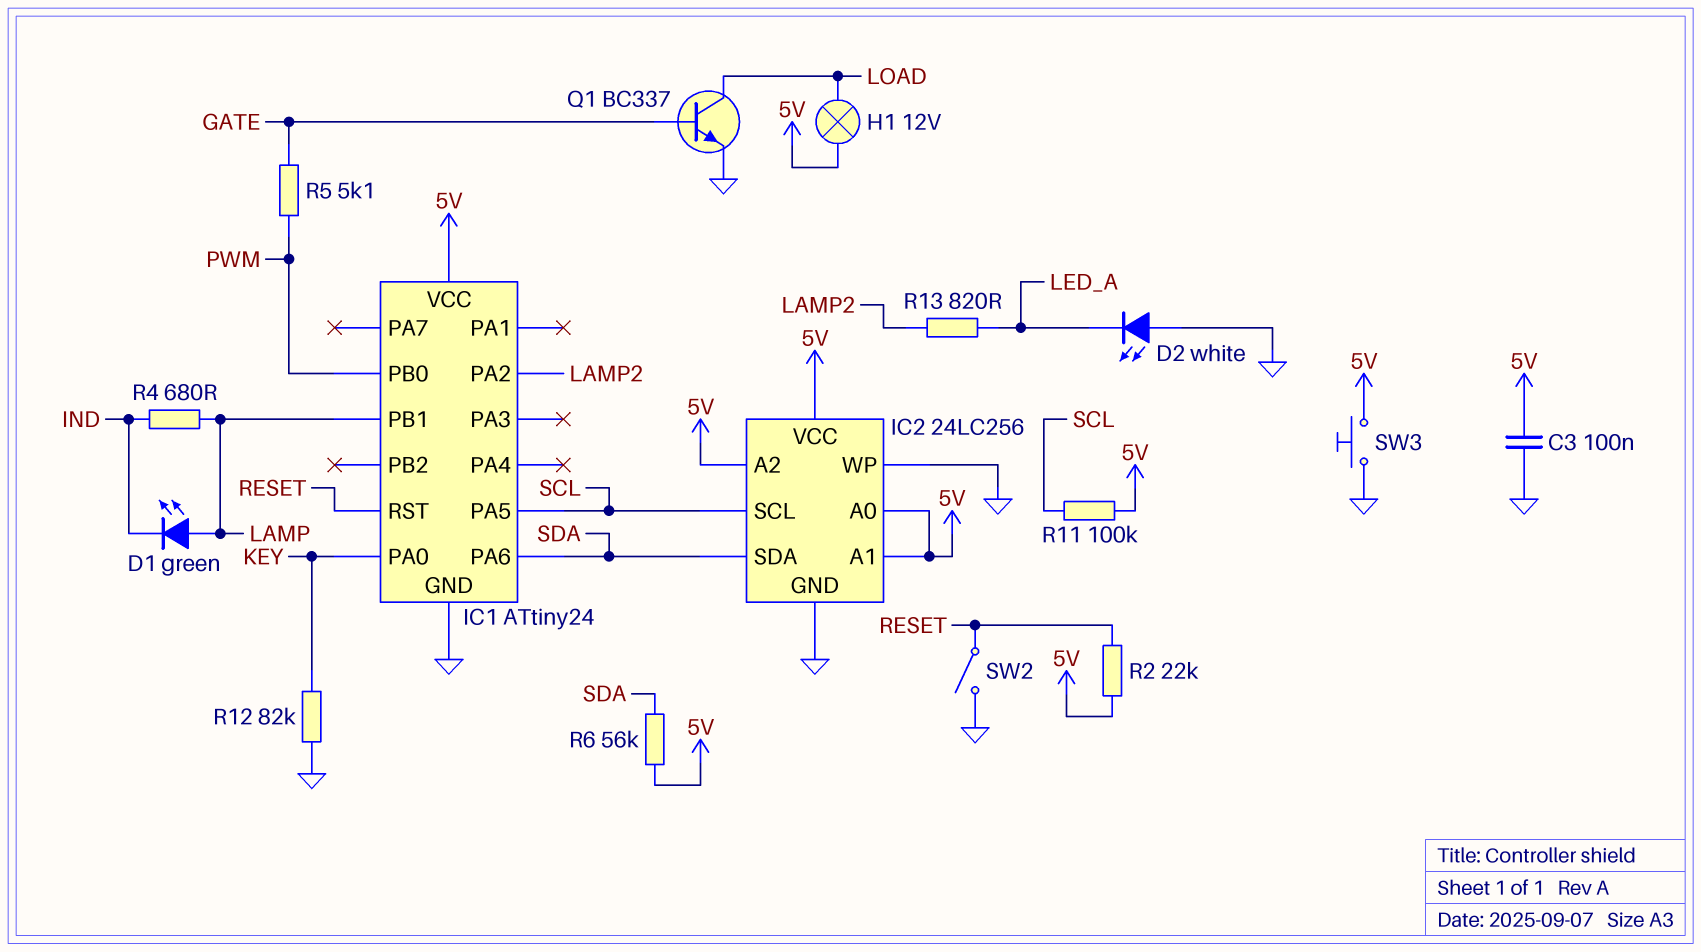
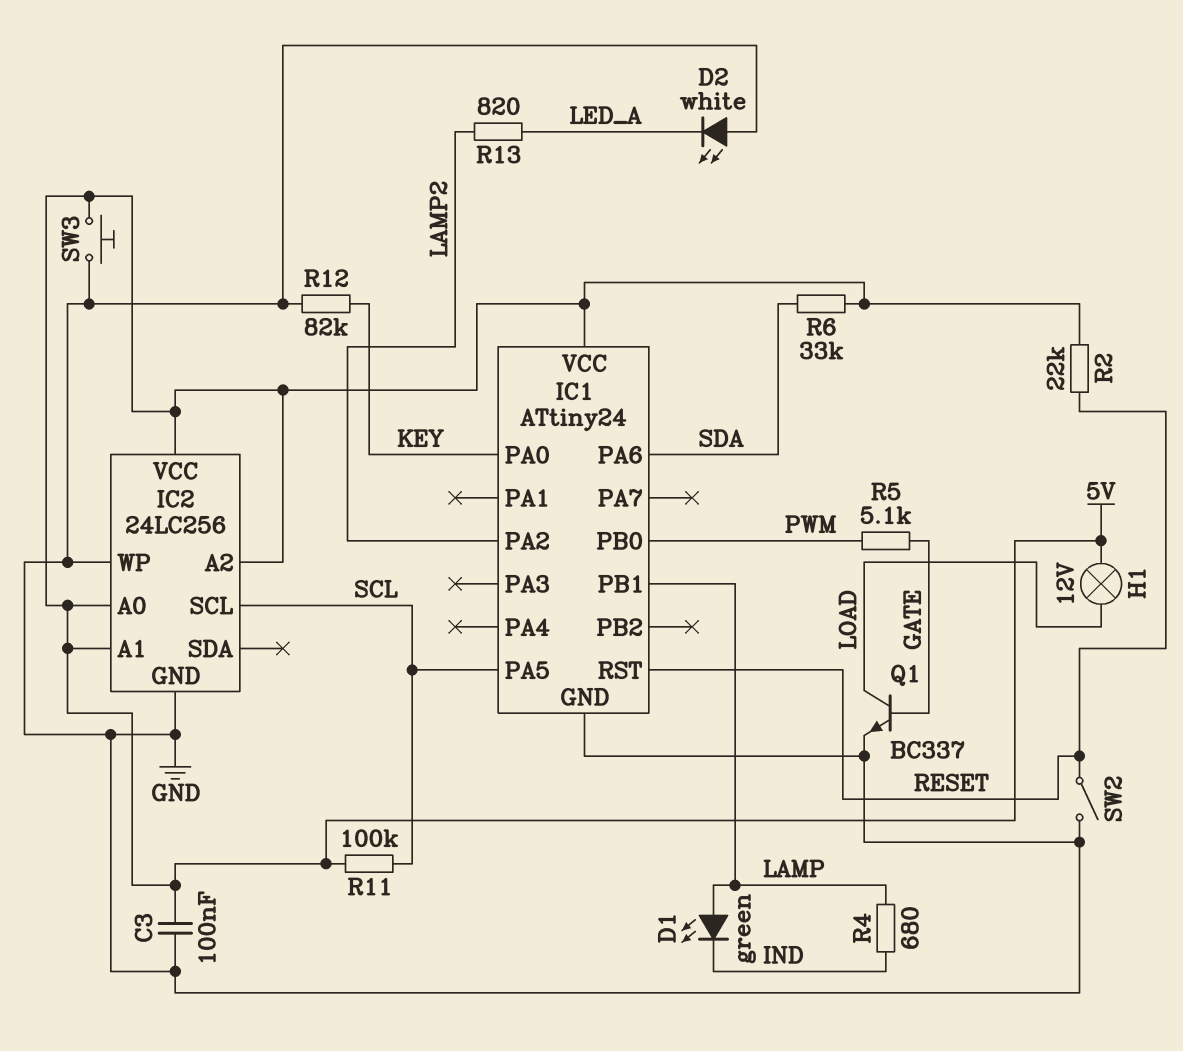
IC2 pin SDA: SDA -> none
R6: 56k (5V, SDA) -> 33k (5V, SDA)

